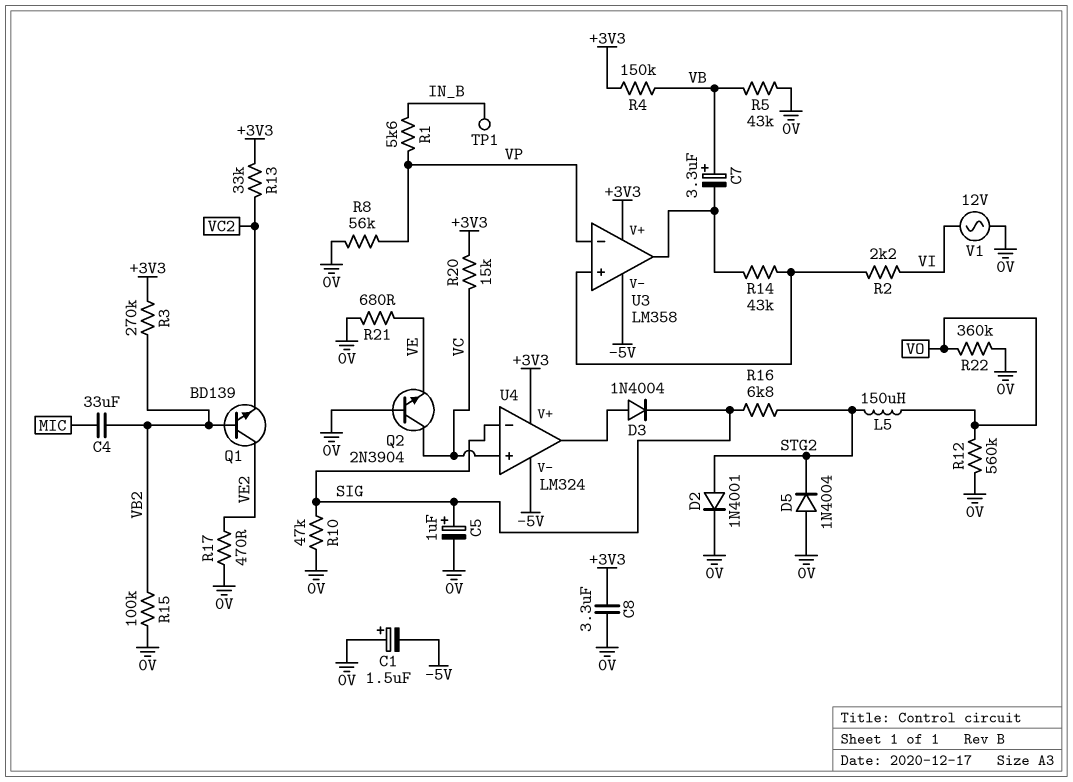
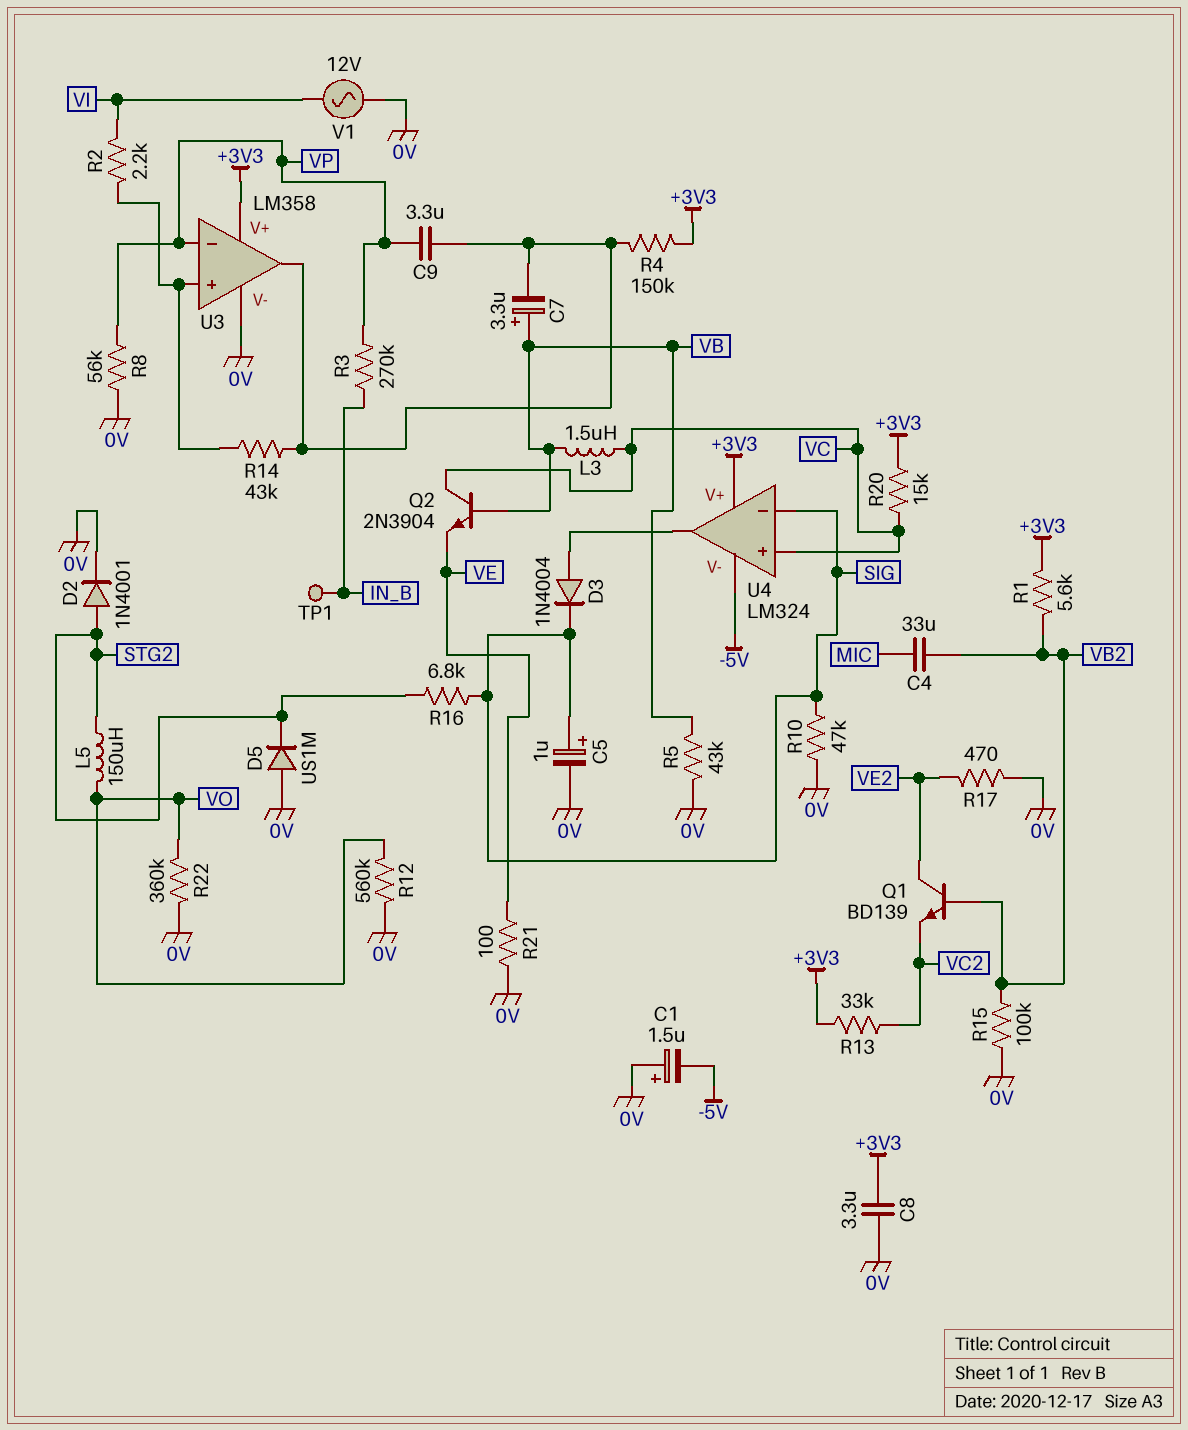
C9: none -> 3.3uF (U3/out, VP)
D5: diode 1N4004 (A 0V, K STG2) -> diode US1M (A 0V, K STG2)
L3: none -> 1.5uH (VB, VC)
Q2: NPN 2N3904 (B 0V, C VC, E VE) -> NPN 2N3904 (B VB, C VC, E VE)
R1: 5.6k (IN_B, VP) -> 5.6k (+3V3, VB2)
R3: 270k (+3V3, VB2) -> 270k (IN_B, VP)
R4: 150k (+3V3, VB) -> 150k (+3V3, U3/out)
R21: 680 (0V, VE) -> 100 (0V, VE)
U3 pin V-: -5V -> 0V

